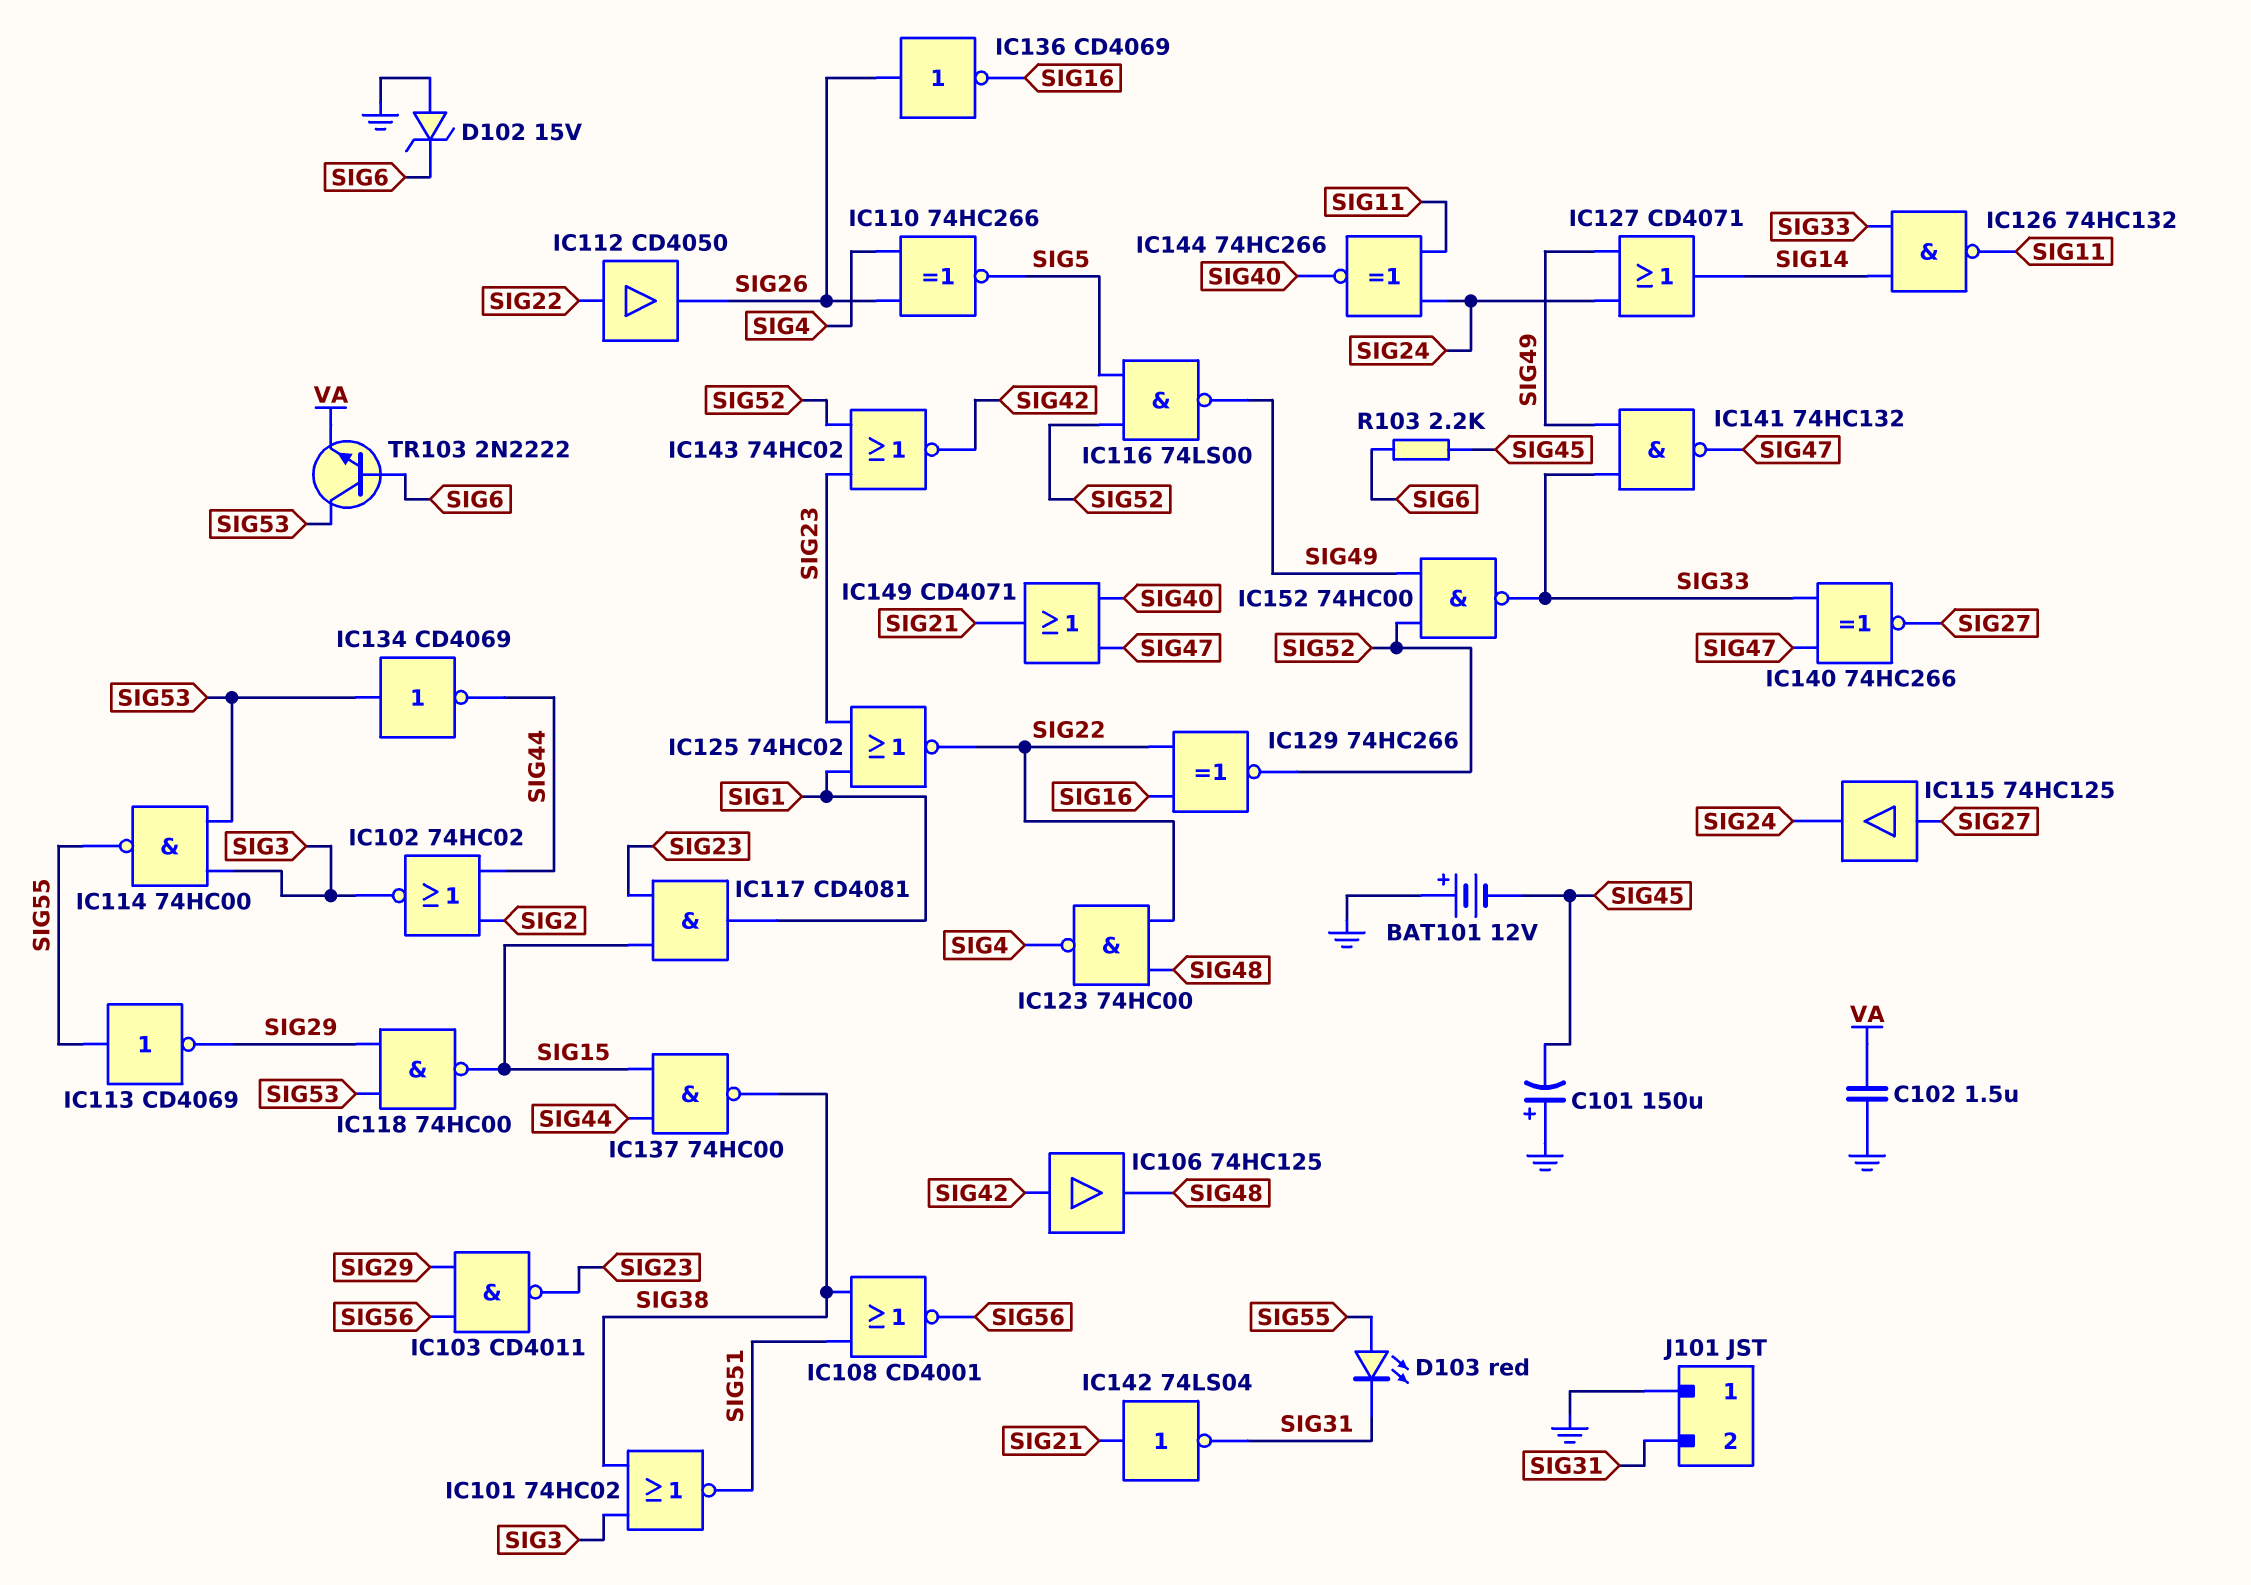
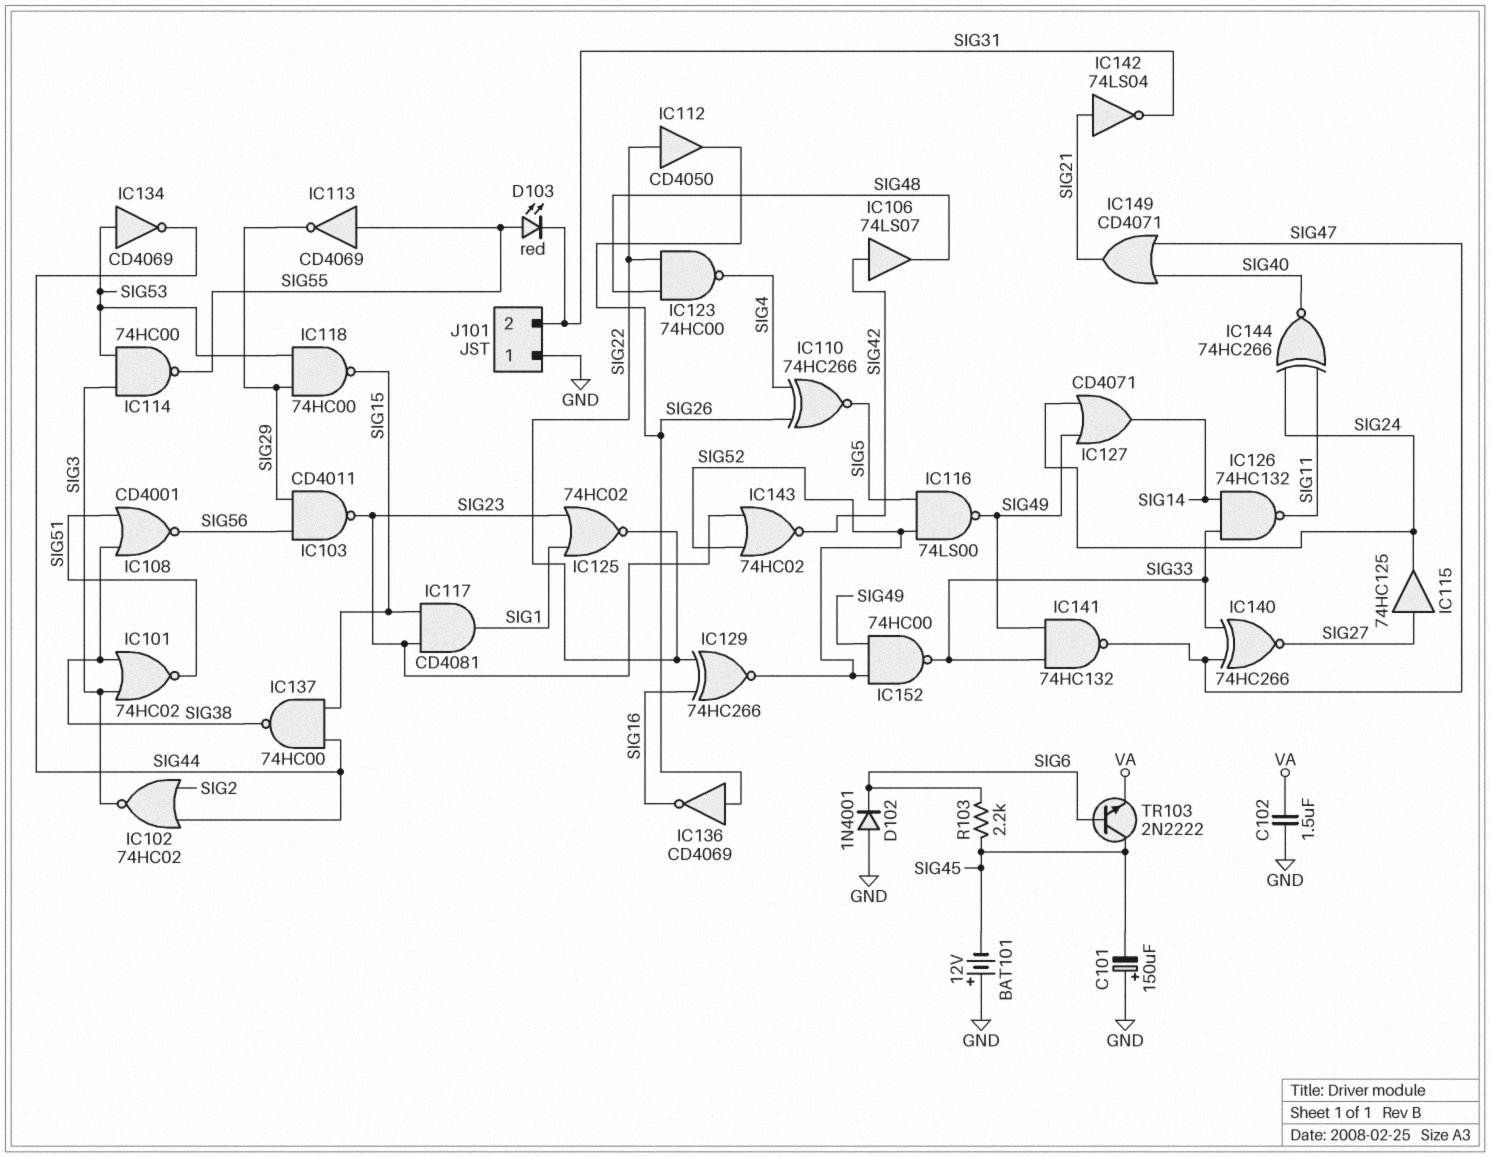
D102: zener 15V (A GND, K SIG6) -> diode 1N4001 (A GND, K SIG6)
IC106: buffer 74HC125 (in SIG42, out SIG48) -> buffer 74LS07 (in SIG42, out SIG48)
TR103: NPN 2N2222 (B SIG6, C SIG53, E VA) -> NPN 2N2222 (B SIG6, C SIG45, E VA)

